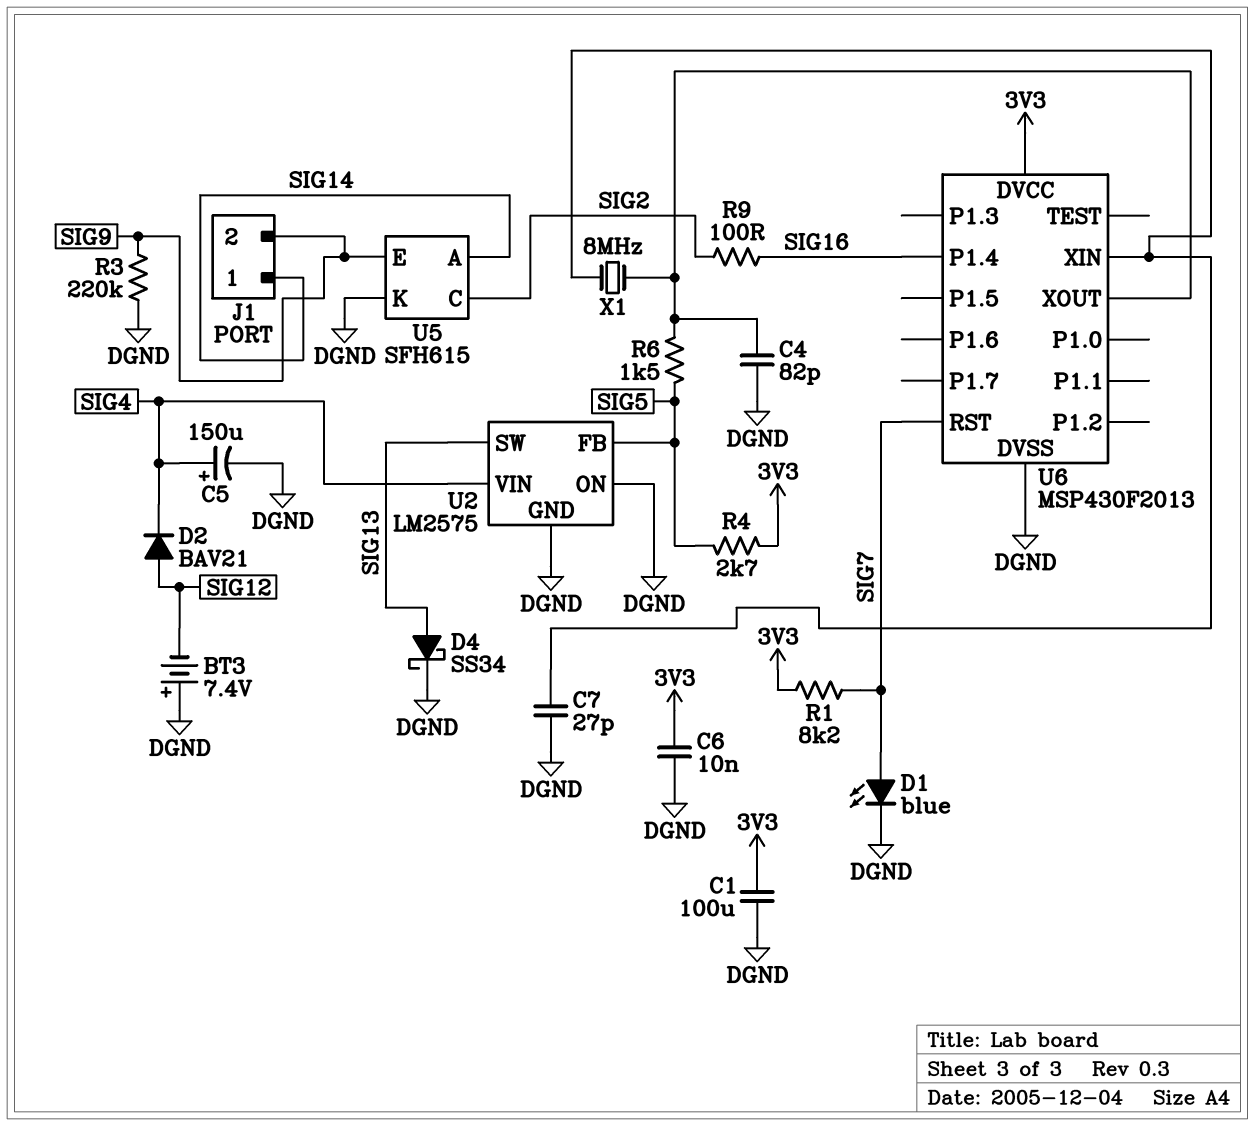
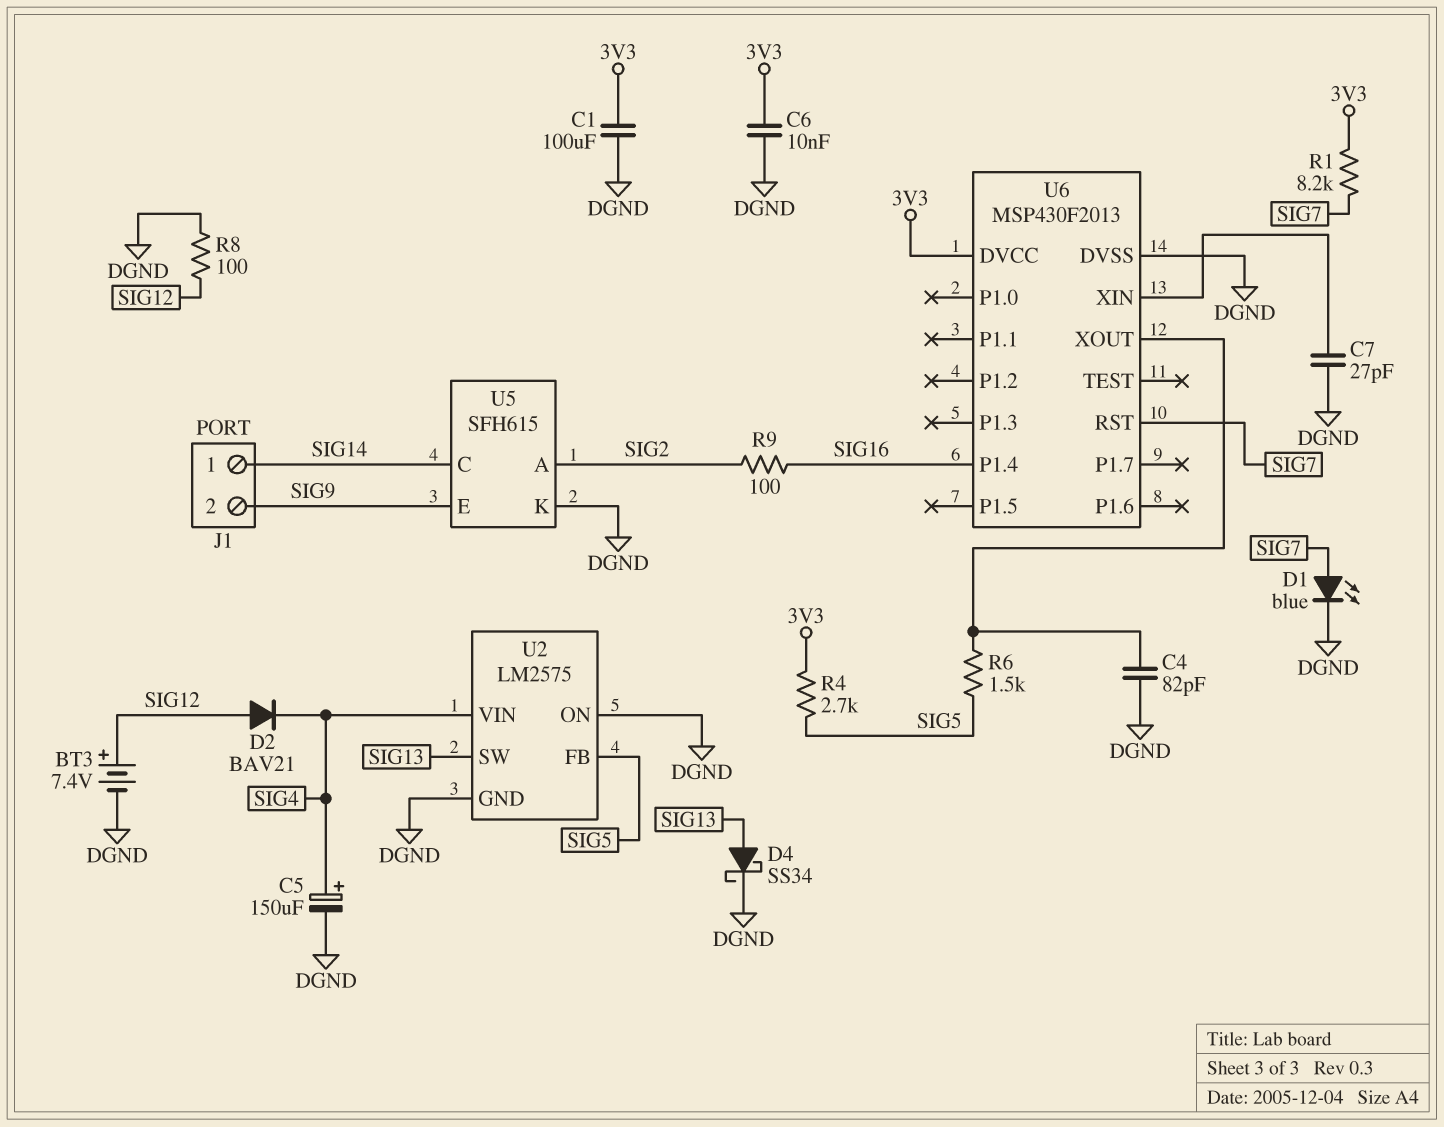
BT3: 7.4V (plus DGND, minus SIG12) -> 7.4V (plus SIG12, minus DGND)
R3: 220k (DGND, SIG9) -> none
R8: none -> 100 (DGND, SIG12)
U5 pin A: SIG14 -> SIG2
U5 pin C: SIG2 -> SIG14
X1: 8MHz (U6/XIN, U6/XOUT) -> none

